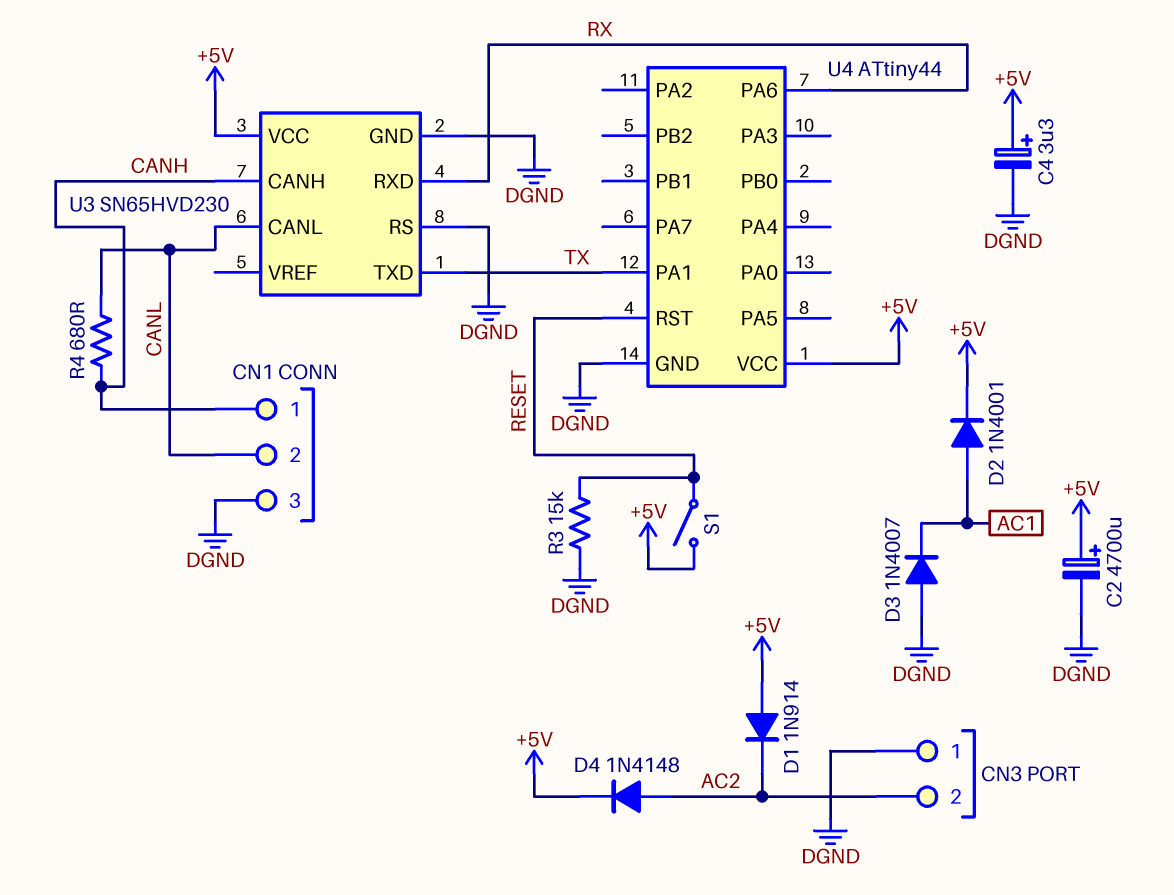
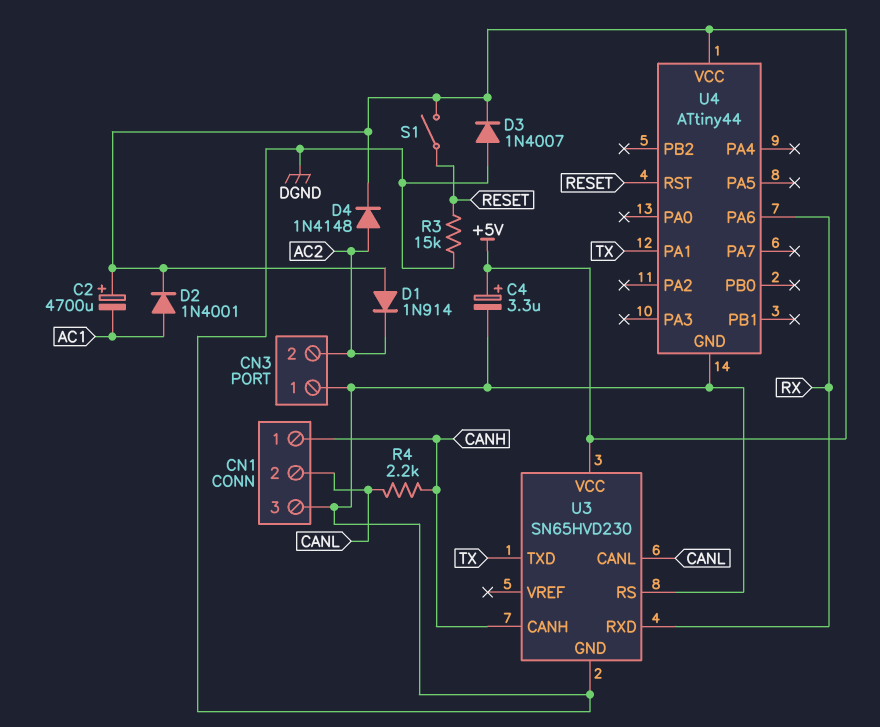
C2: 4700uF (plus +5V, minus DGND) -> 4700uF (plus +5V, minus AC1)
D3: diode 1N4007 (A DGND, K AC1) -> diode 1N4007 (A DGND, K +5V)
R4: 680 (CANH, CANL) -> 2.2k (CANH, CANL)

